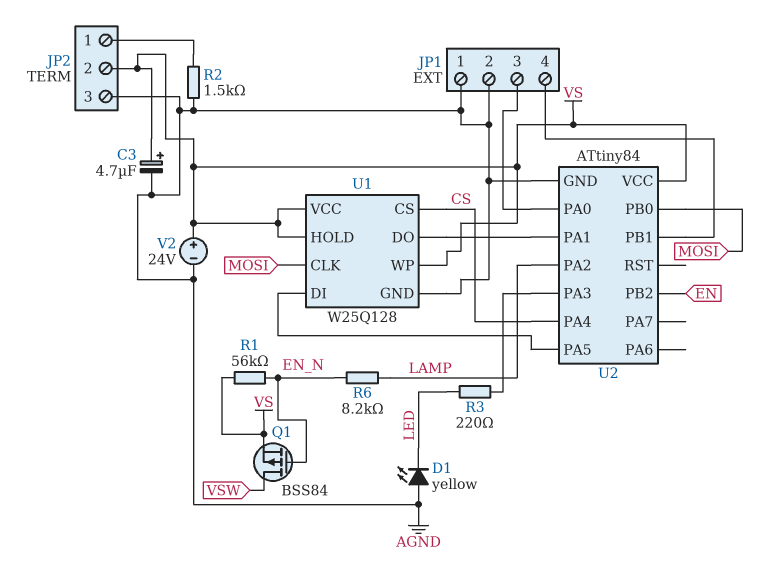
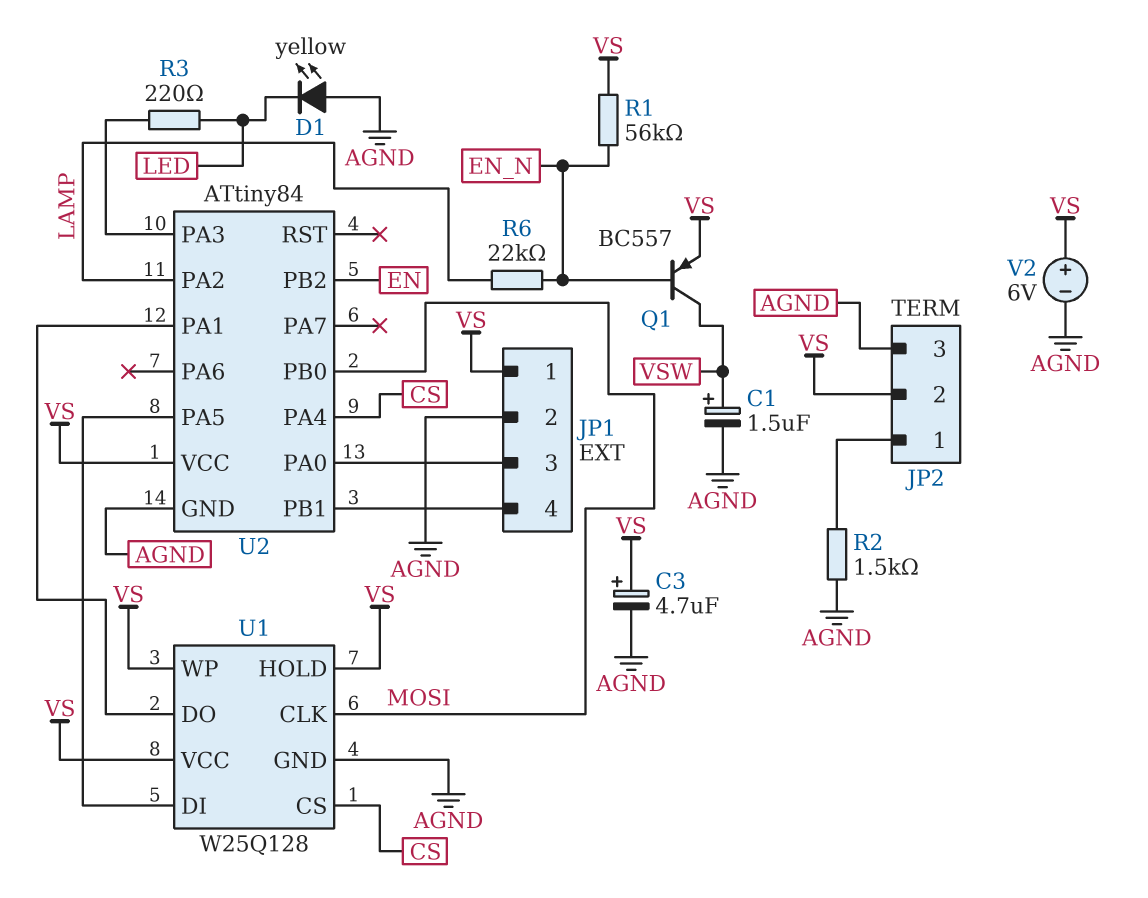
C1: none -> 1.5uF (plus VSW, minus AGND)
JP1 pin 1: AGND -> VS
Q1: PMOS BSS84 (G EN_N, D VSW, S VS) -> PNP BC557 (B EN_N, C VSW, E VS)
R6: 8.2k (EN_N, LAMP) -> 22k (EN_N, LAMP)
V2: 24V (plus VS, minus AGND) -> 6V (plus VS, minus AGND)

